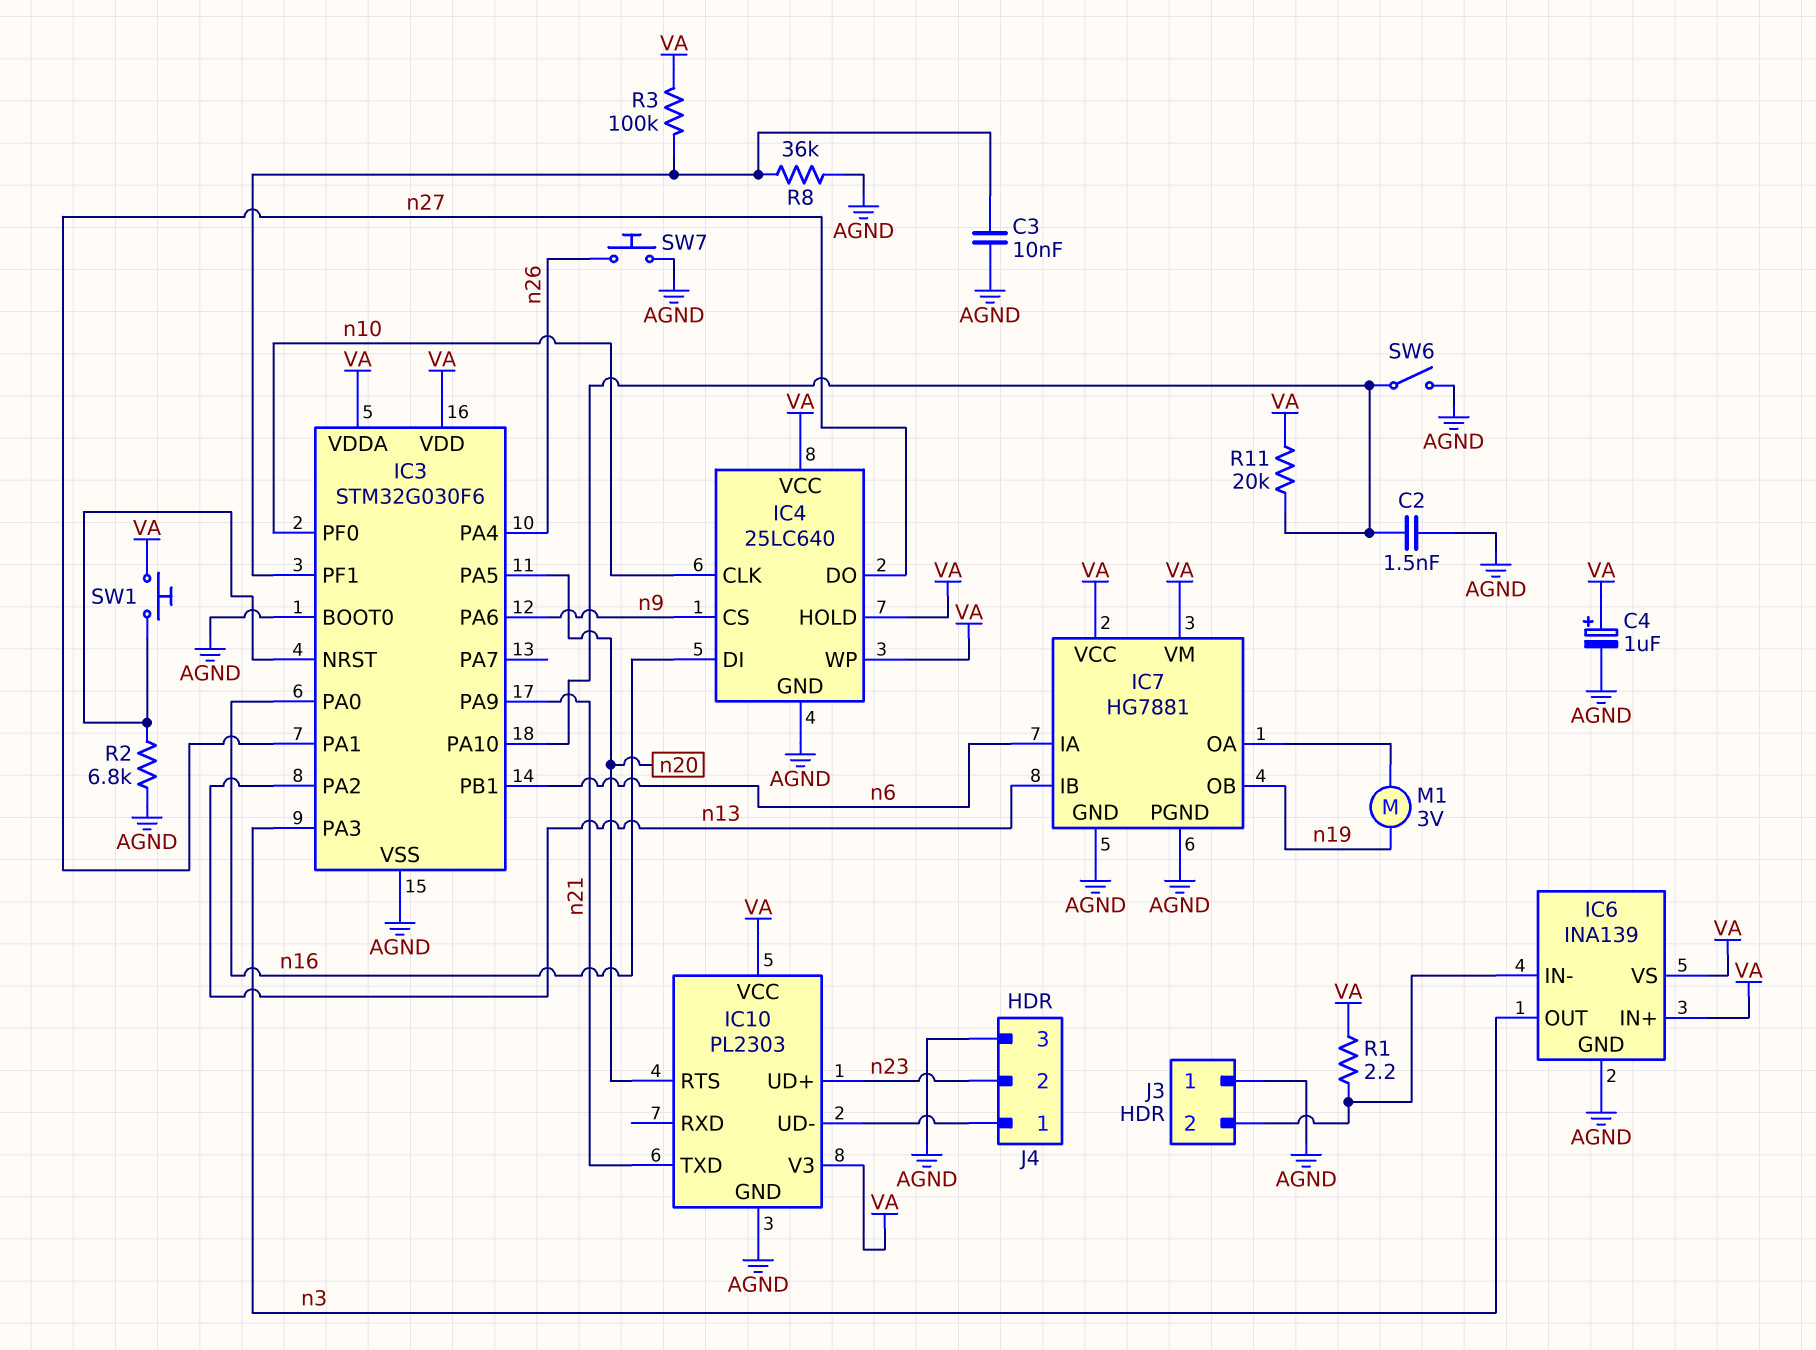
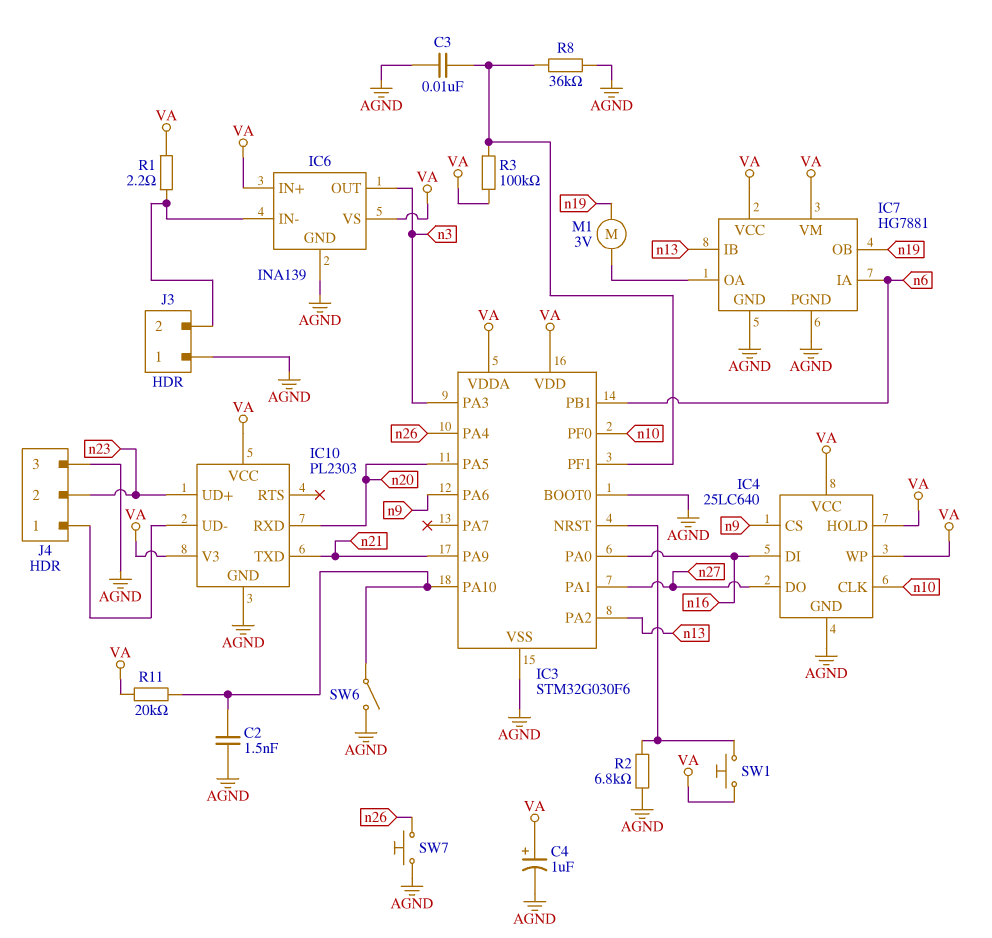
IC10 pin RTS: n20 -> none
IC10 pin RXD: none -> n20

